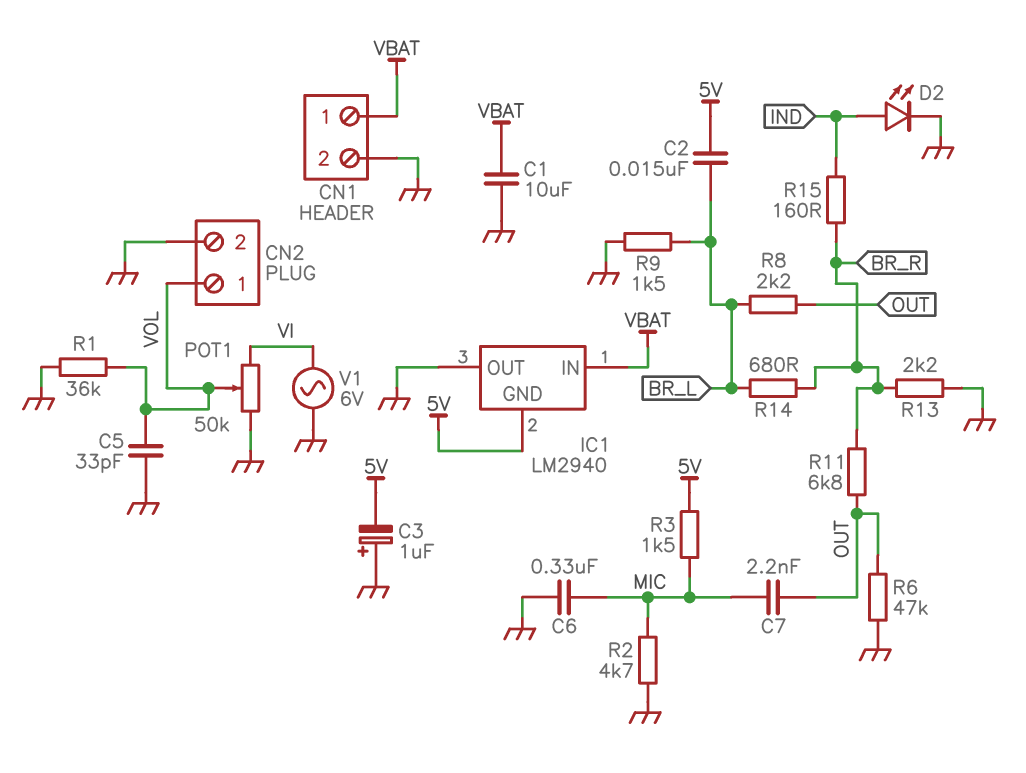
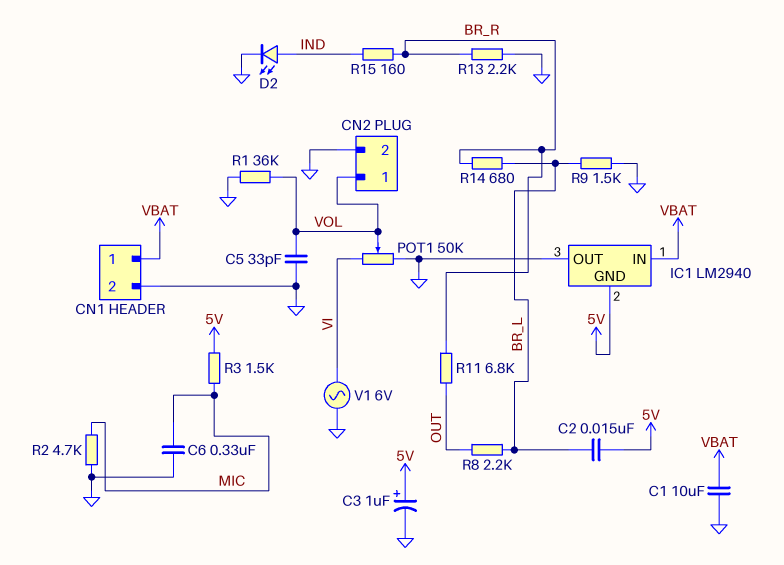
C3: 1uF (plus GND, minus 5V) -> 1uF (plus 5V, minus GND)
C7: 2.2nF (MIC, OUT) -> none
R6: 47k (GND, OUT) -> none

